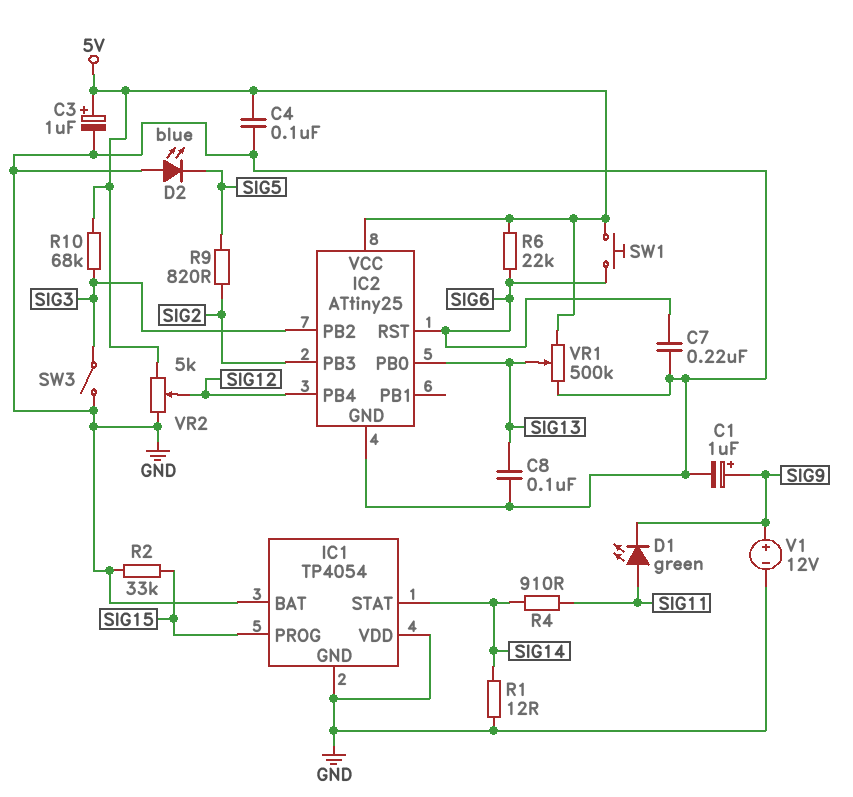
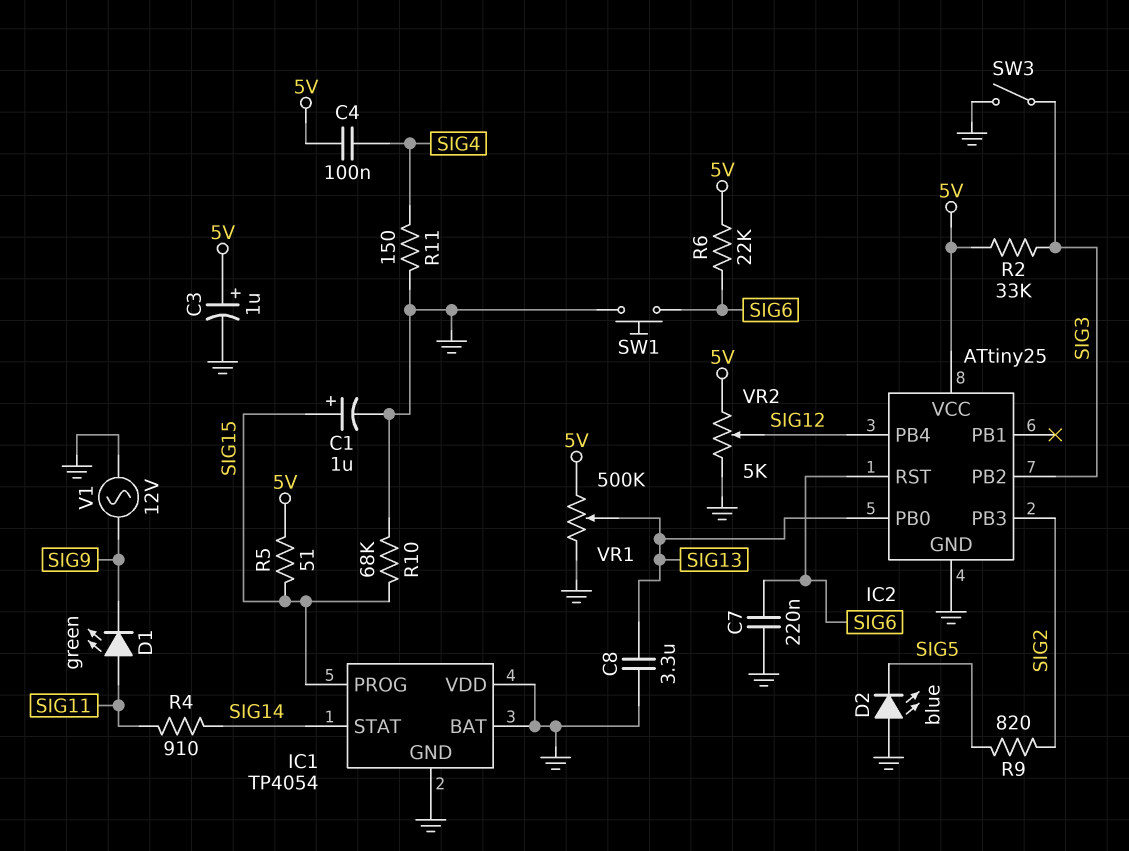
C1: 1uF (plus SIG9, minus GND) -> 1uF (plus SIG15, minus GND)
C4: 100nF (5V, GND) -> 100nF (5V, SIG4)
C8: 100nF (GND, SIG13) -> 3.3uF (GND, SIG13)
R1: 12 (GND, SIG14) -> none
R2: 33k (GND, SIG15) -> 33k (5V, SIG3)
R5: none -> 51 (5V, SIG15)
R10: 68k (5V, SIG3) -> 68k (GND, SIG15)
R11: none -> 150 (GND, SIG4)
SW1: button (5V, SIG6) -> button (GND, SIG6)
V1: 12V (plus SIG9, minus GND) -> AC 12V (GND, SIG9)

